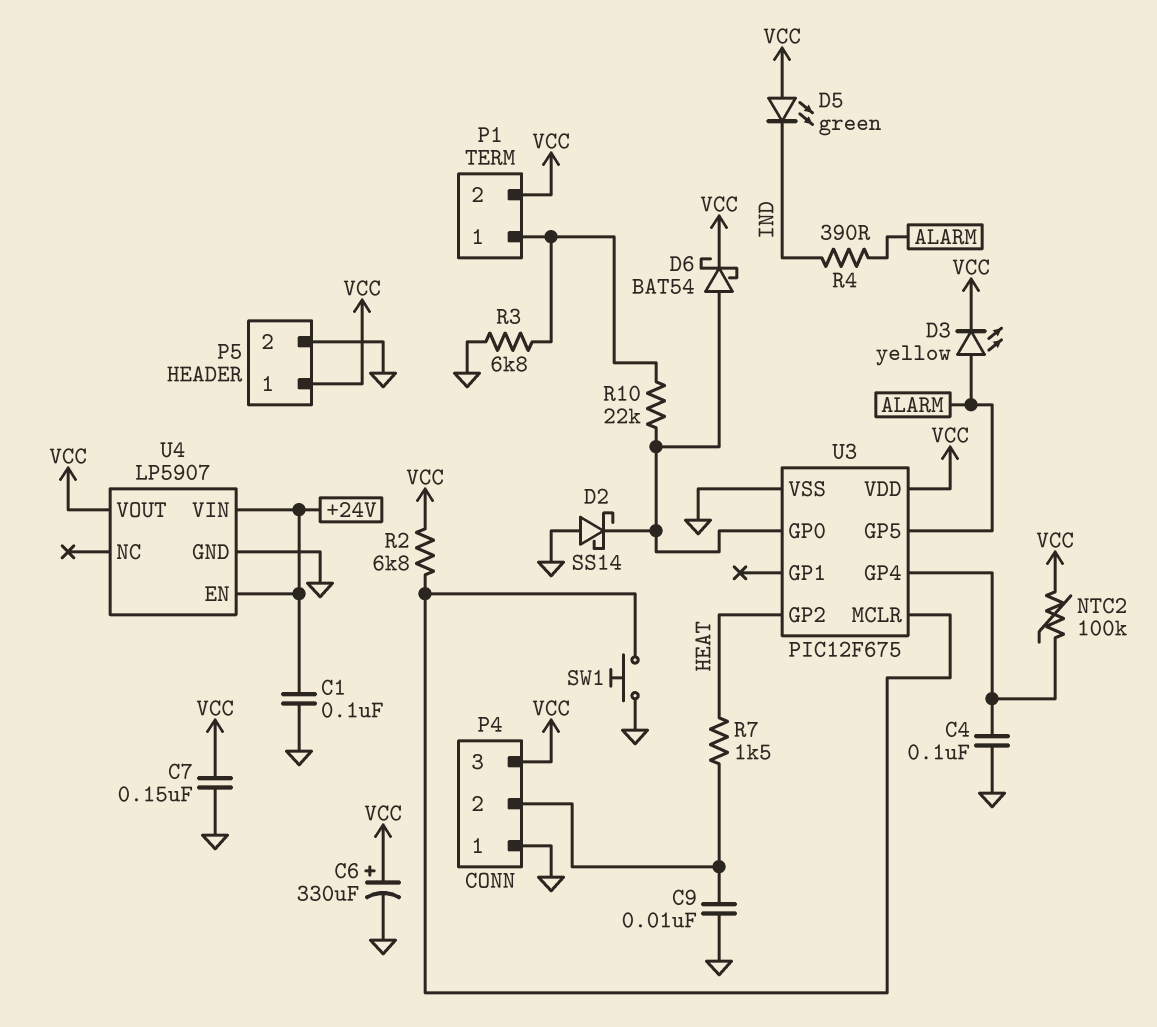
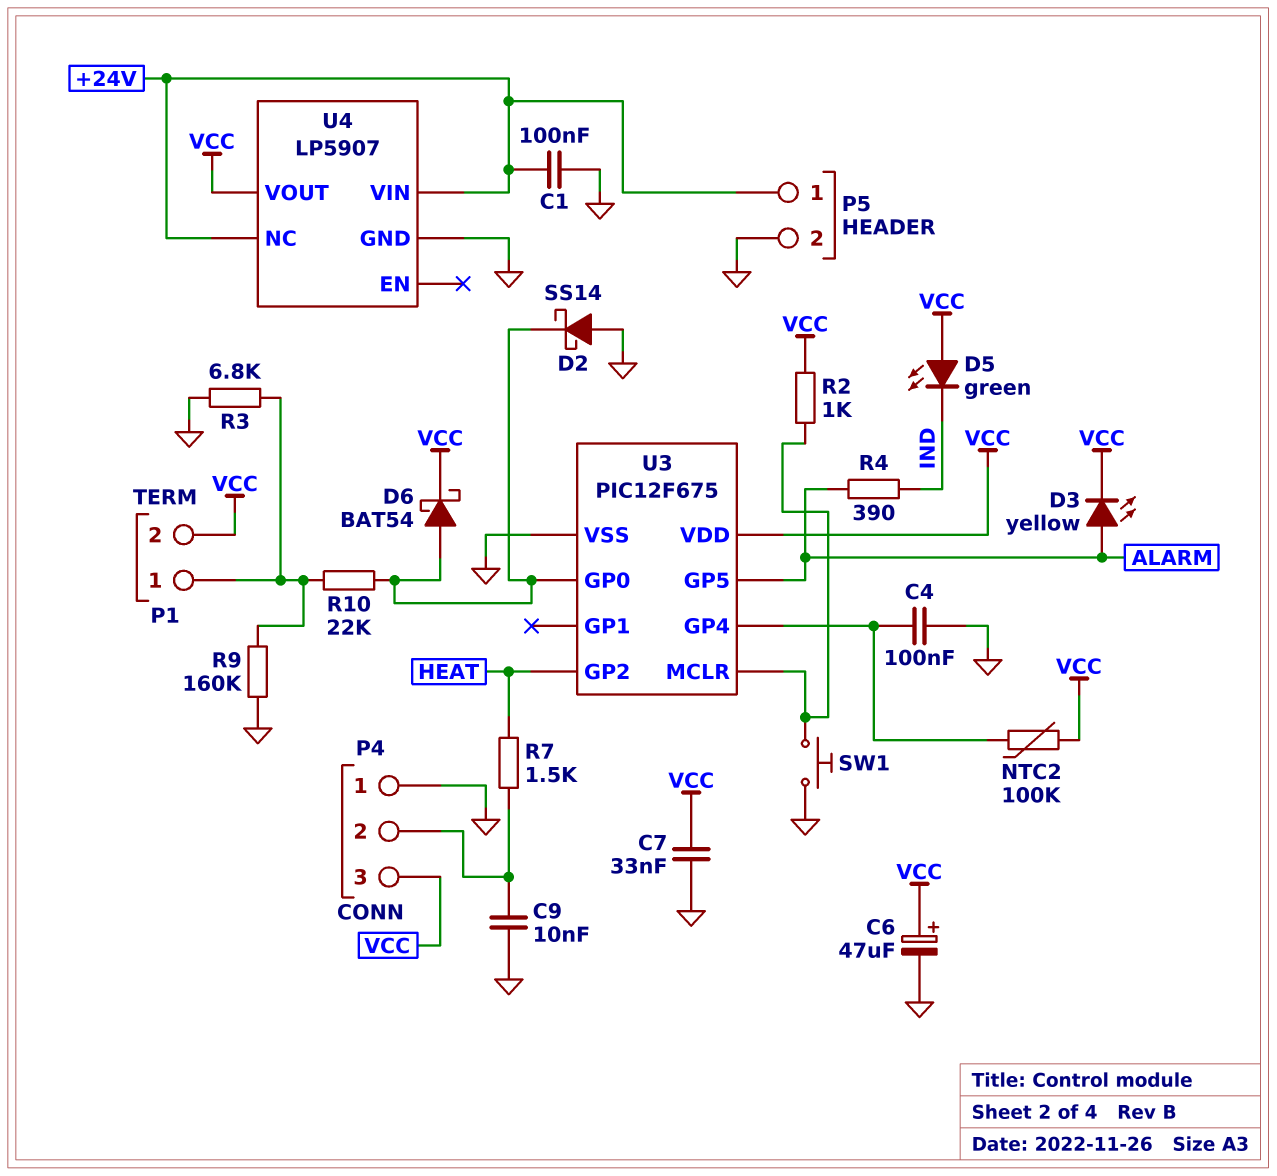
C6: 330uF (plus VCC, minus GND) -> 47uF (plus VCC, minus GND)
C7: 150nF (GND, VCC) -> 33nF (GND, VCC)
P5 pin 1: VCC -> +24V
R2: 6.8k (U3/MCLR, VCC) -> 1k (U3/MCLR, VCC)
R9: none -> 160k (GND, P1/1)
U4 pin EN: +24V -> none
U4 pin NC: none -> +24V

